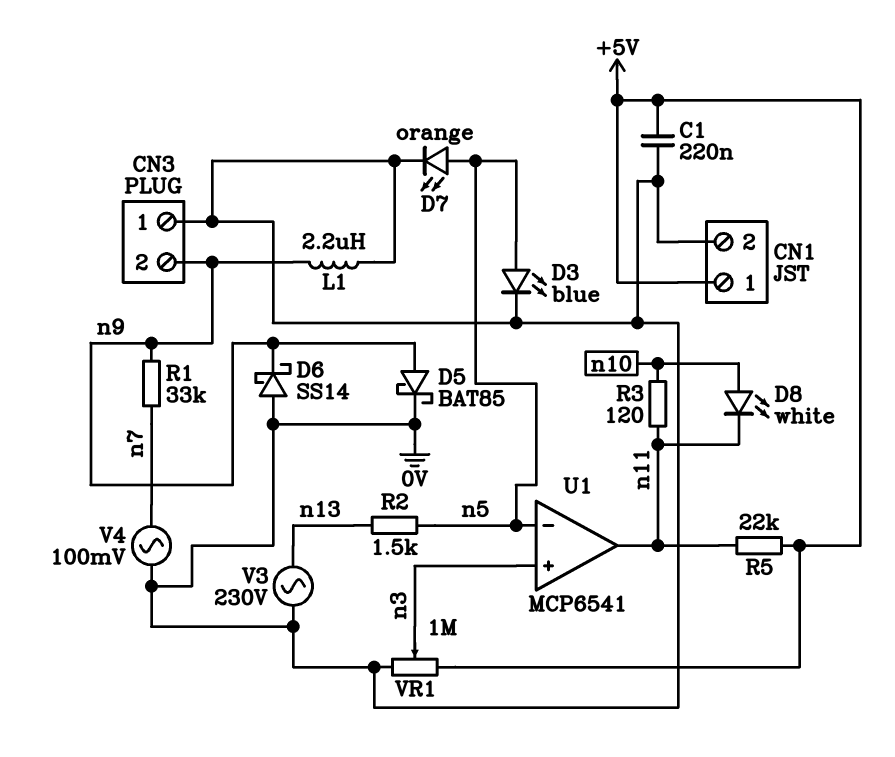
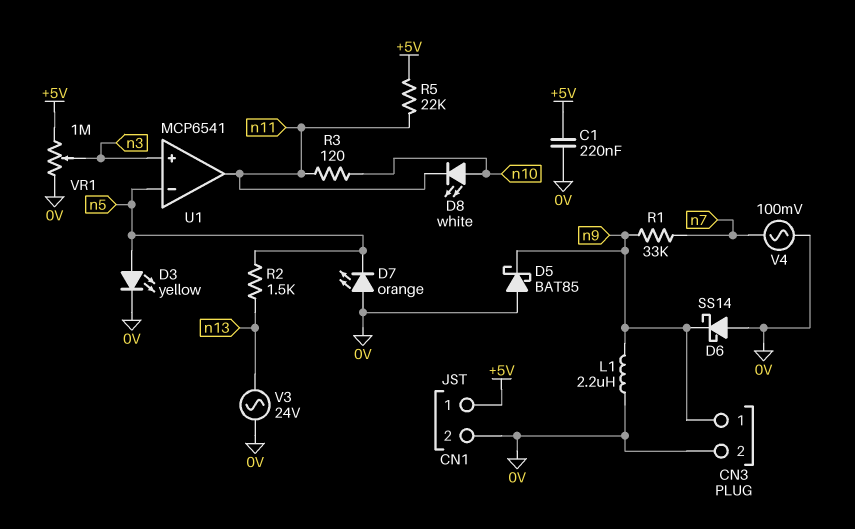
CN3 pin 1: 0V -> n9
CN3 pin 2: n9 -> 0V
D3: LED blue (A n5, K 0V) -> LED yellow (A n5, K 0V)
D5: schottky BAT85 (A n9, K 0V) -> schottky BAT85 (A 0V, K n9)
D7: LED orange (A n5, K 0V) -> LED orange (A 0V, K n5)
V3: AC 230V (0V, n13) -> AC 24V (0V, n13)

